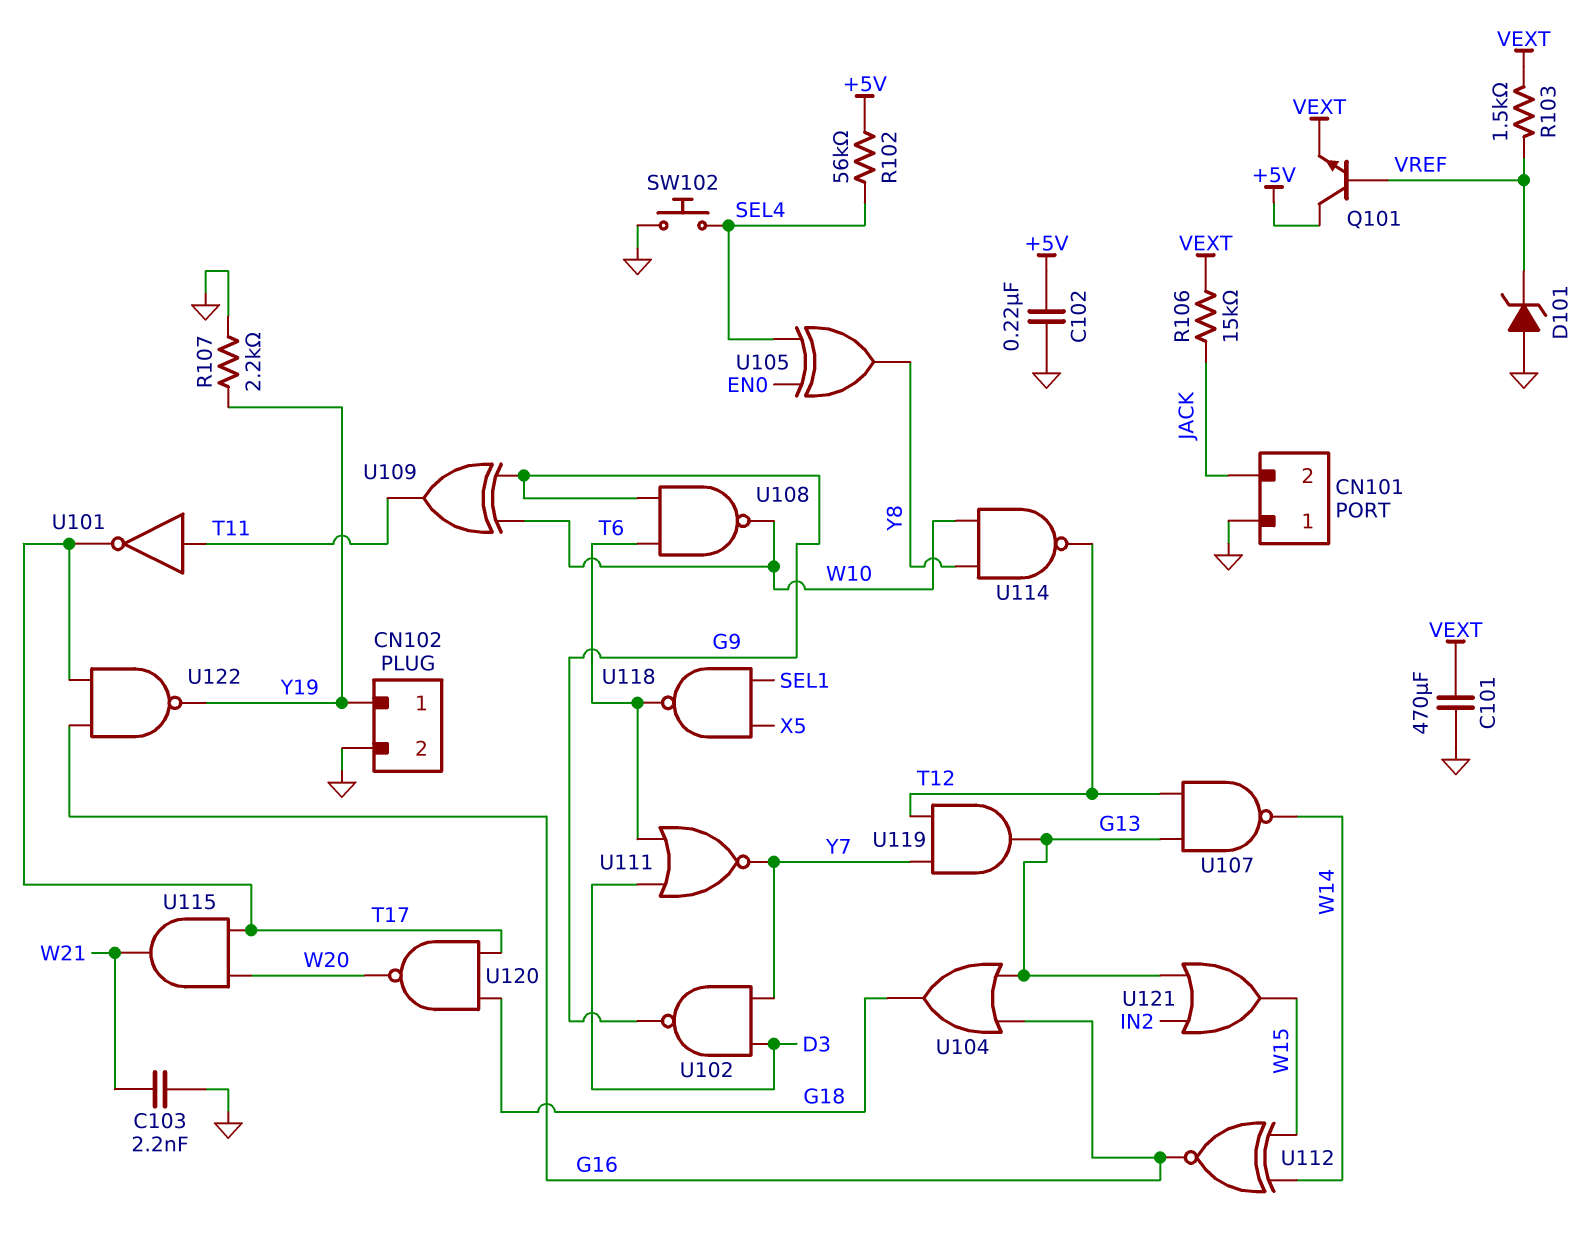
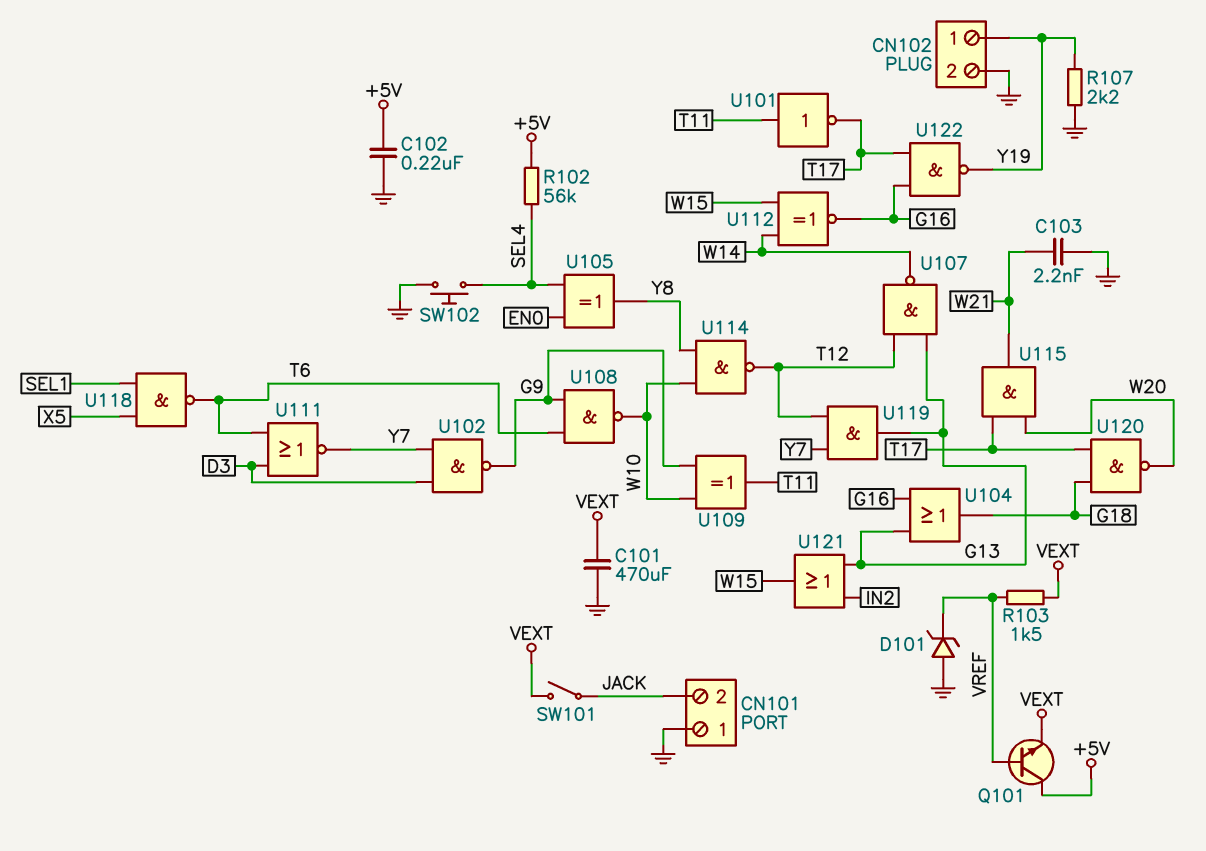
R106: 15k (JACK, VEXT) -> none
SW101: none -> switch (JACK, VEXT)

